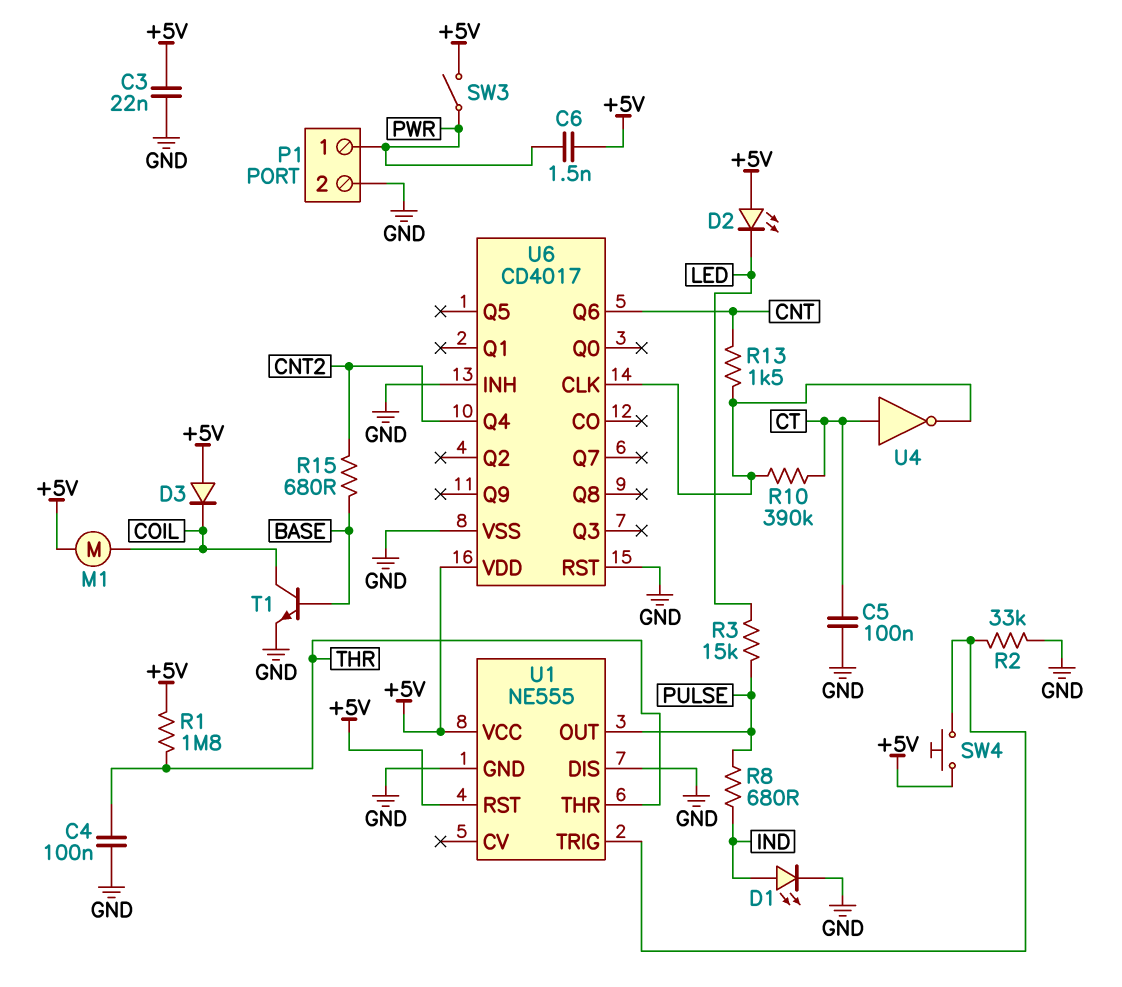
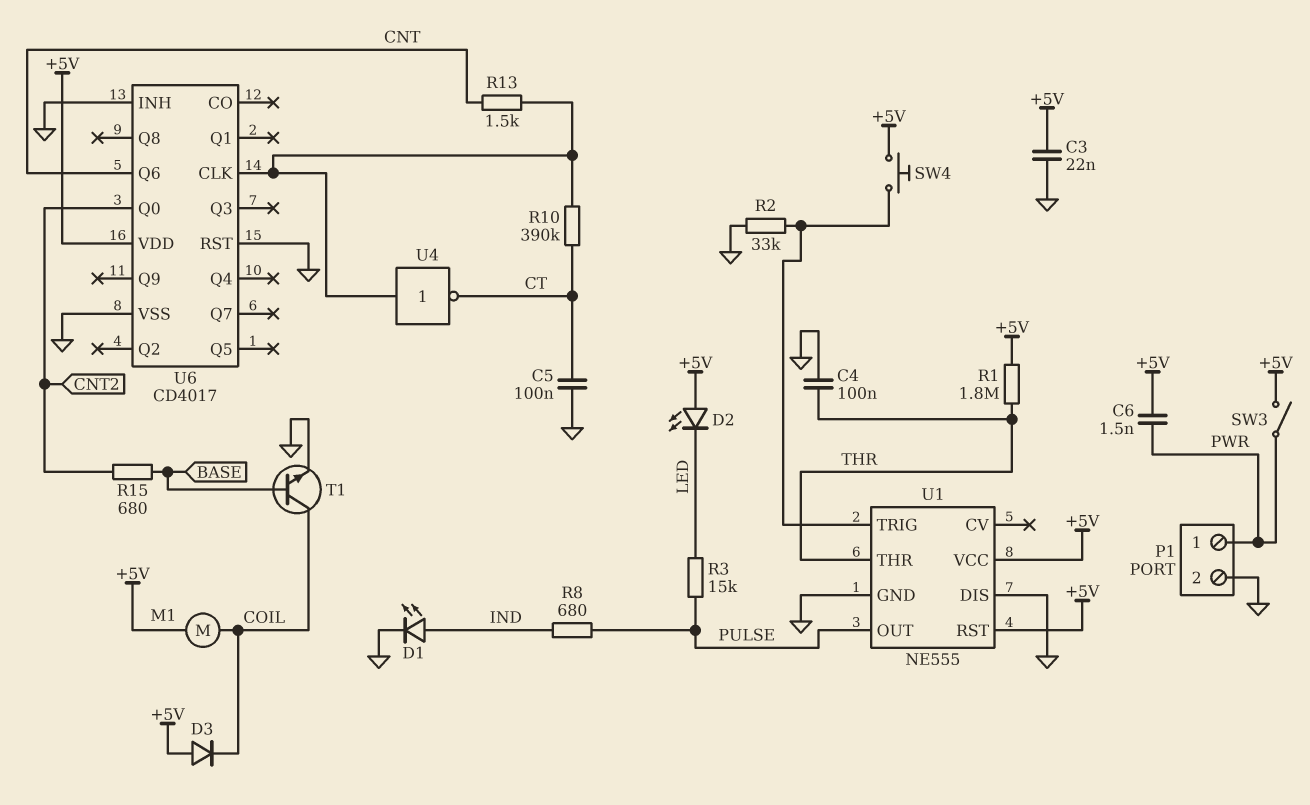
U4: NOT (in CT, out U6/CLK) -> NOT (in U6/CLK, out CT)
U6 pin Q0: none -> CNT2
U6 pin Q4: CNT2 -> none

